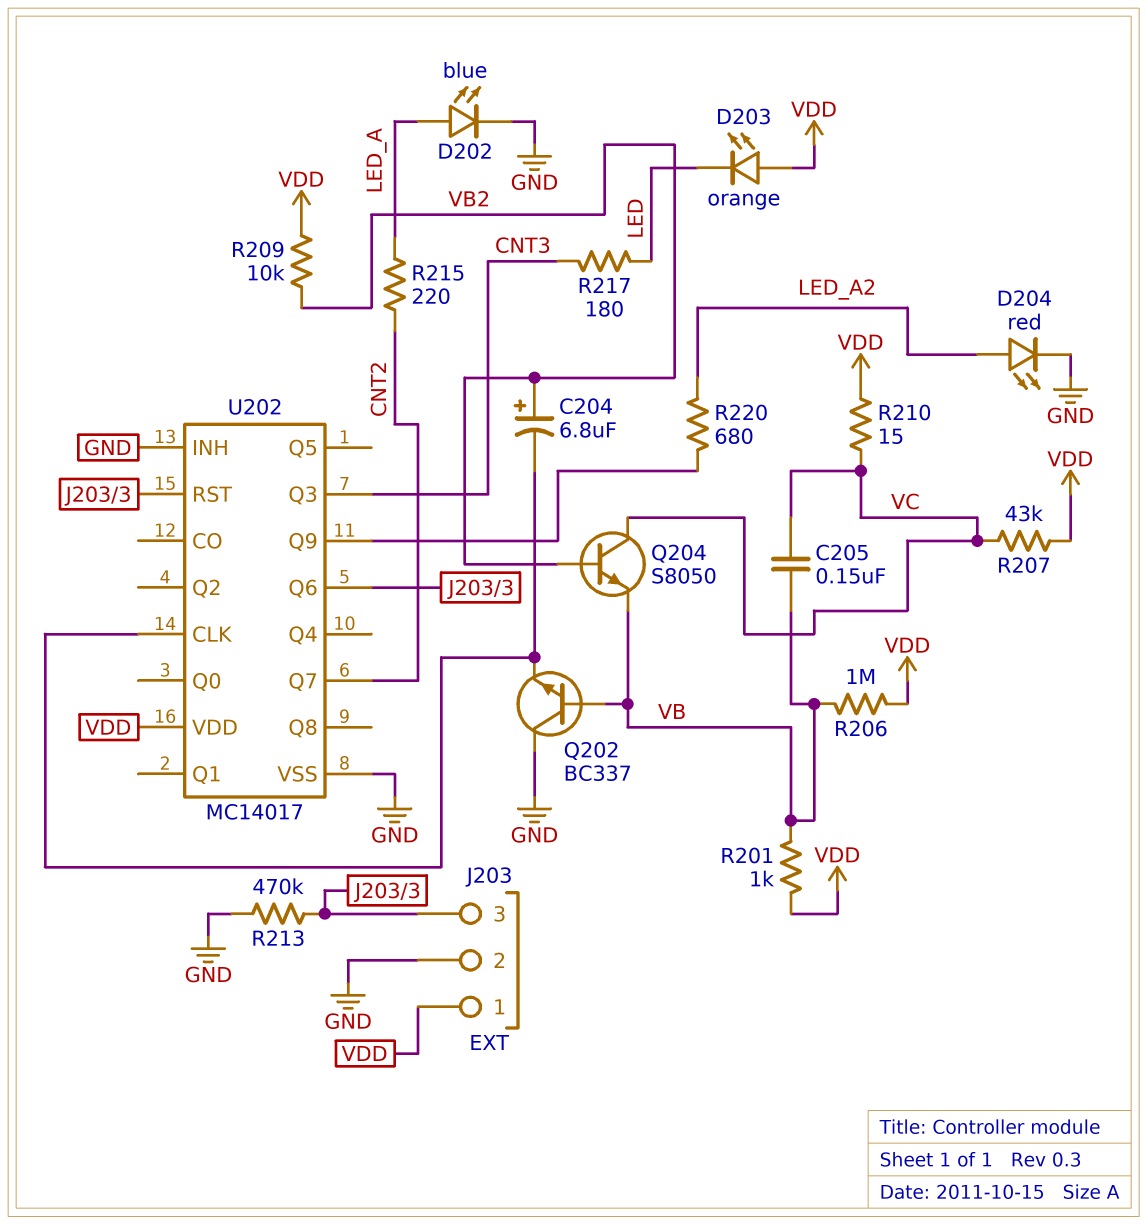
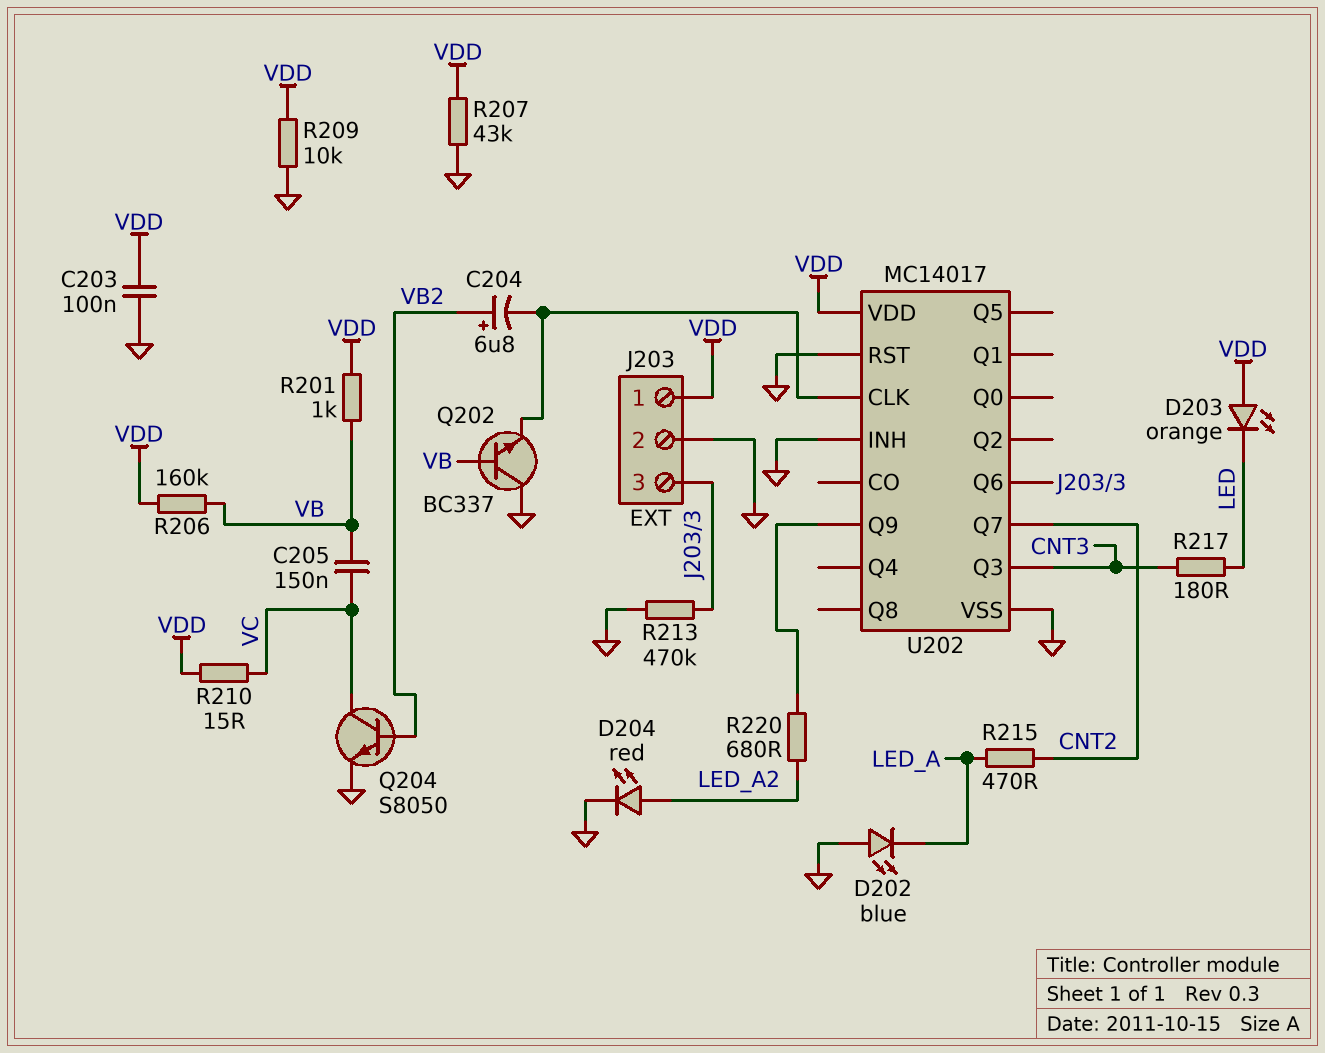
C203: none -> 100nF (GND, VDD)
D202: LED blue (A LED_A, K GND) -> LED blue (A GND, K LED_A)
Q204: NPN S8050 (B VB2, C VC, E VB) -> NPN S8050 (B VB2, C VC, E GND)
R206: 1M (VB, VDD) -> 160k (VB, VDD)
R207: 43k (VC, VDD) -> 43k (GND, VDD)
R209: 10k (VB2, VDD) -> 10k (GND, VDD)
R215: 220 (CNT2, LED_A) -> 470 (CNT2, LED_A)
U202 pin RST: J203/3 -> GND

